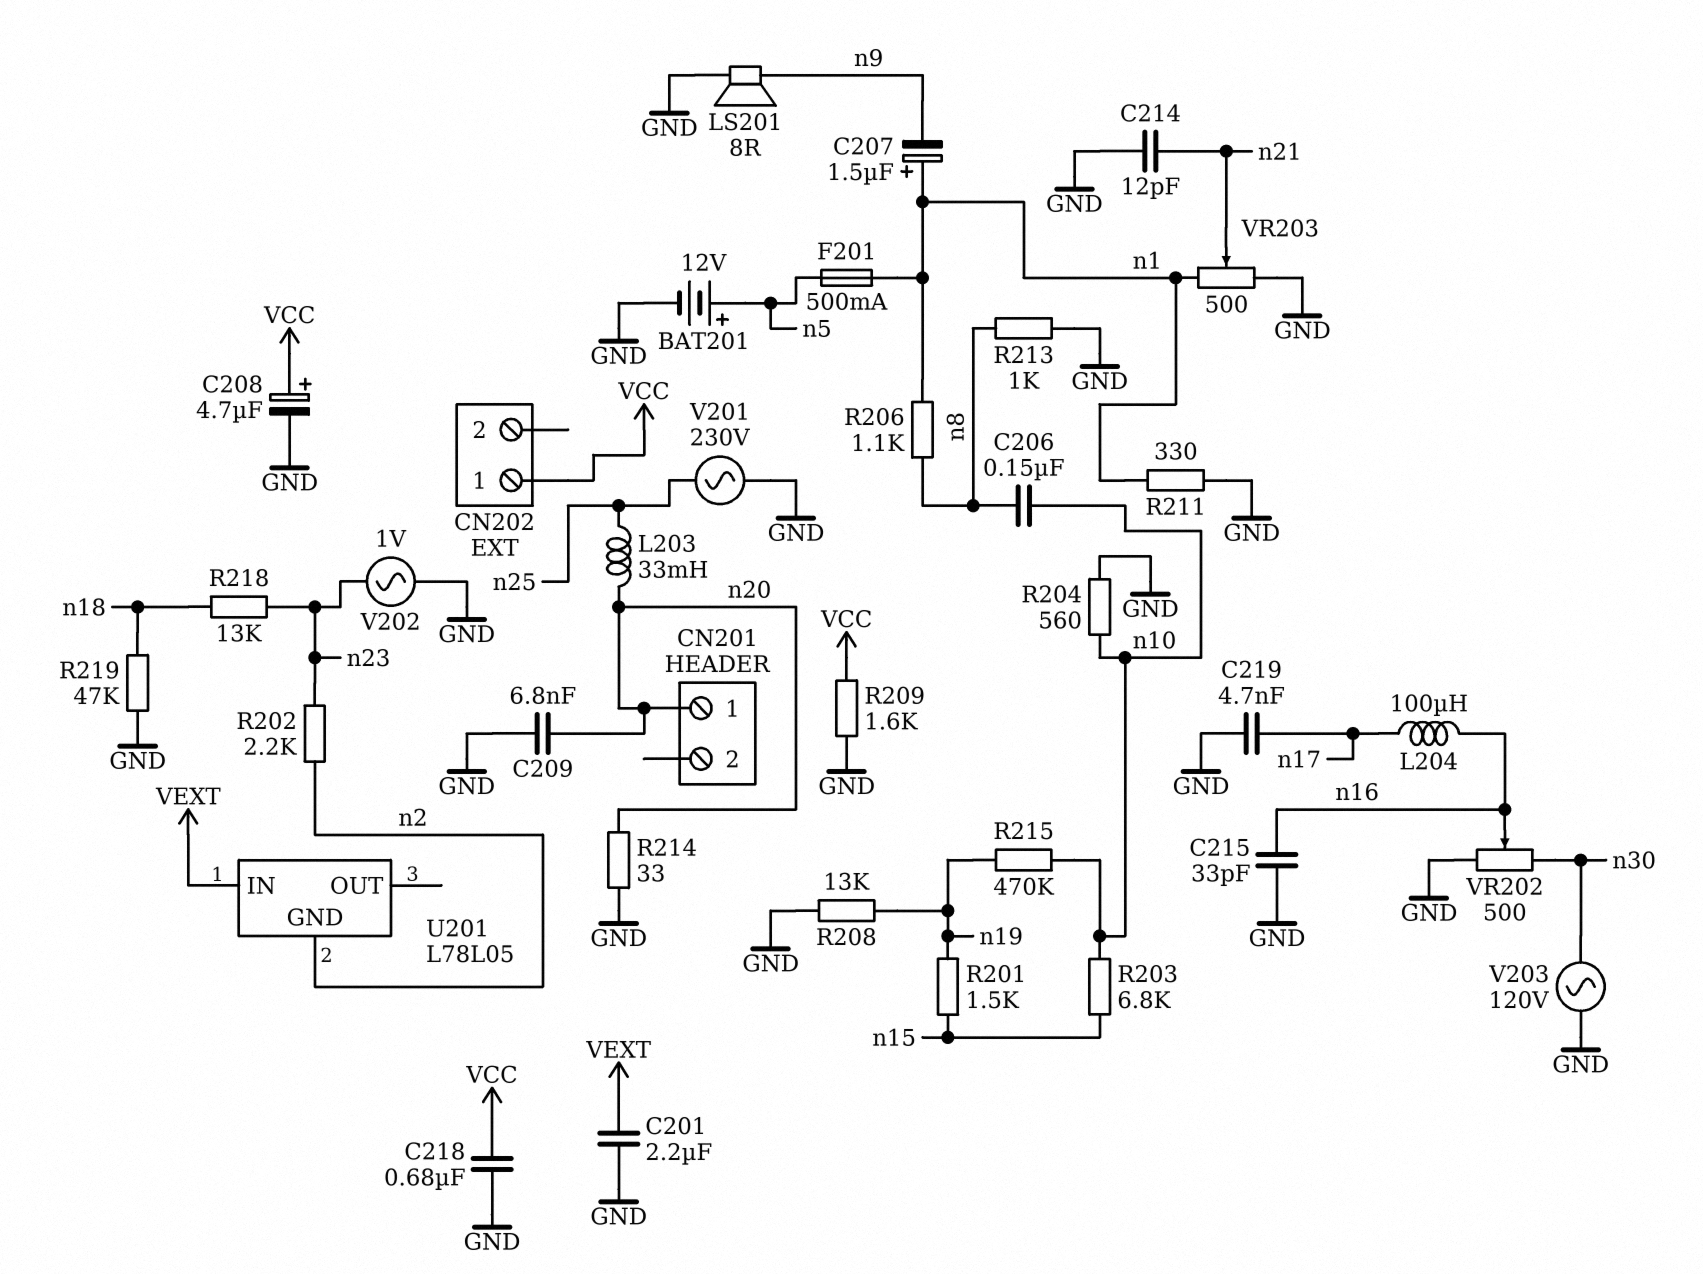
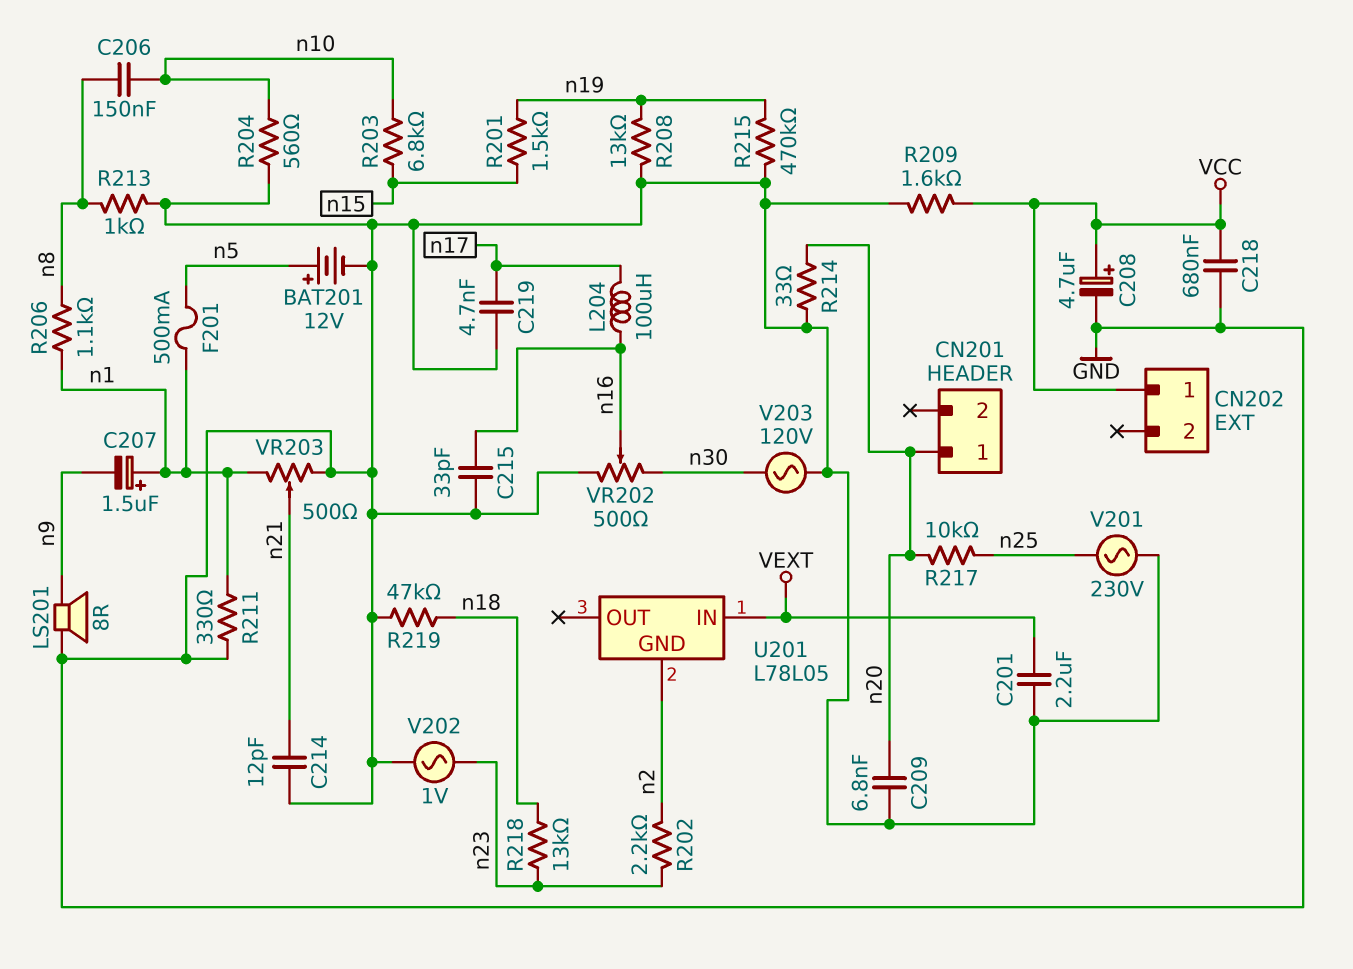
L203: 33mH (n20, n25) -> none
R215: 470k (n10, n19) -> 470k (GND, n19)
R217: none -> 10k (n20, n25)

